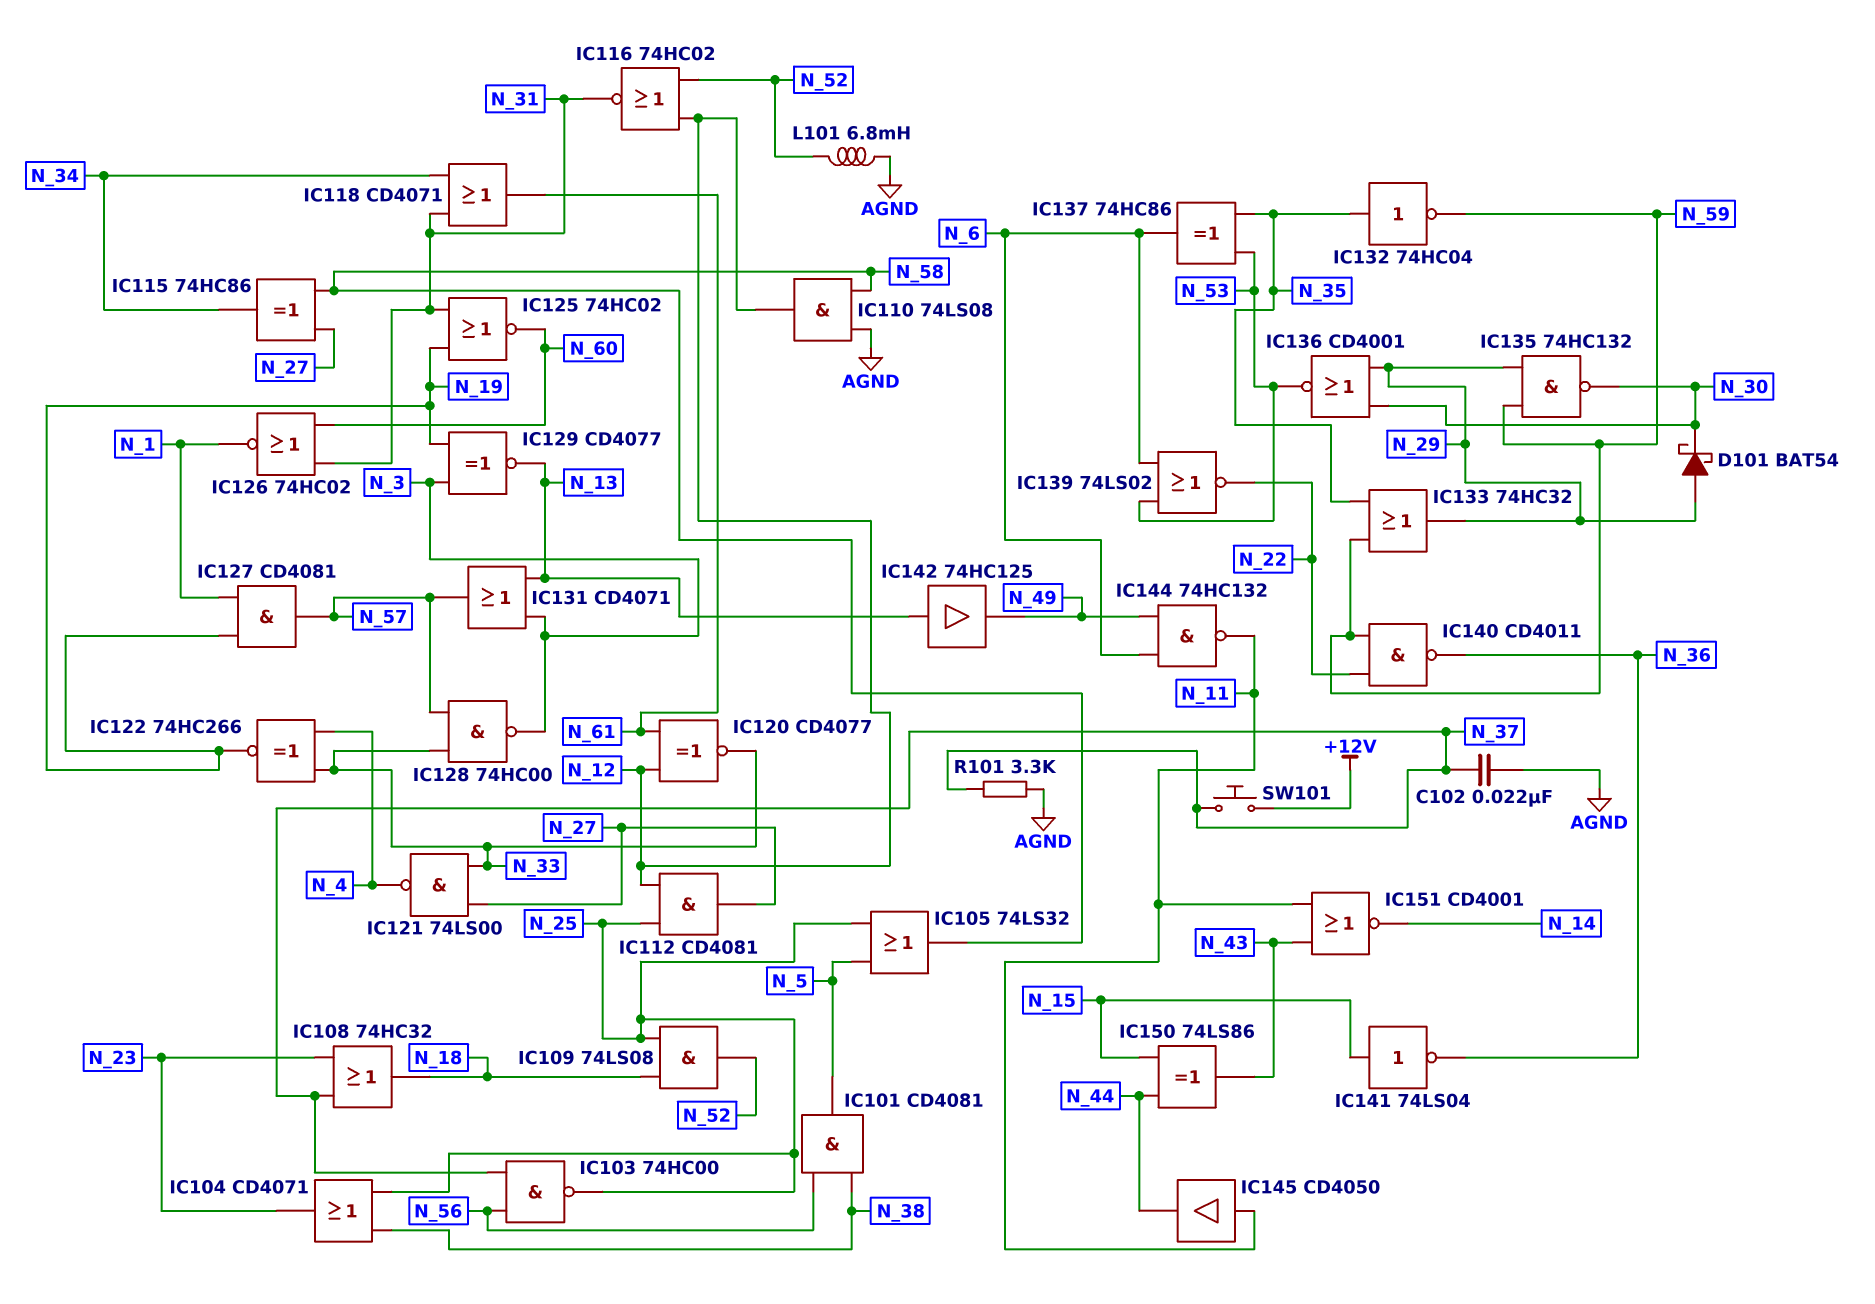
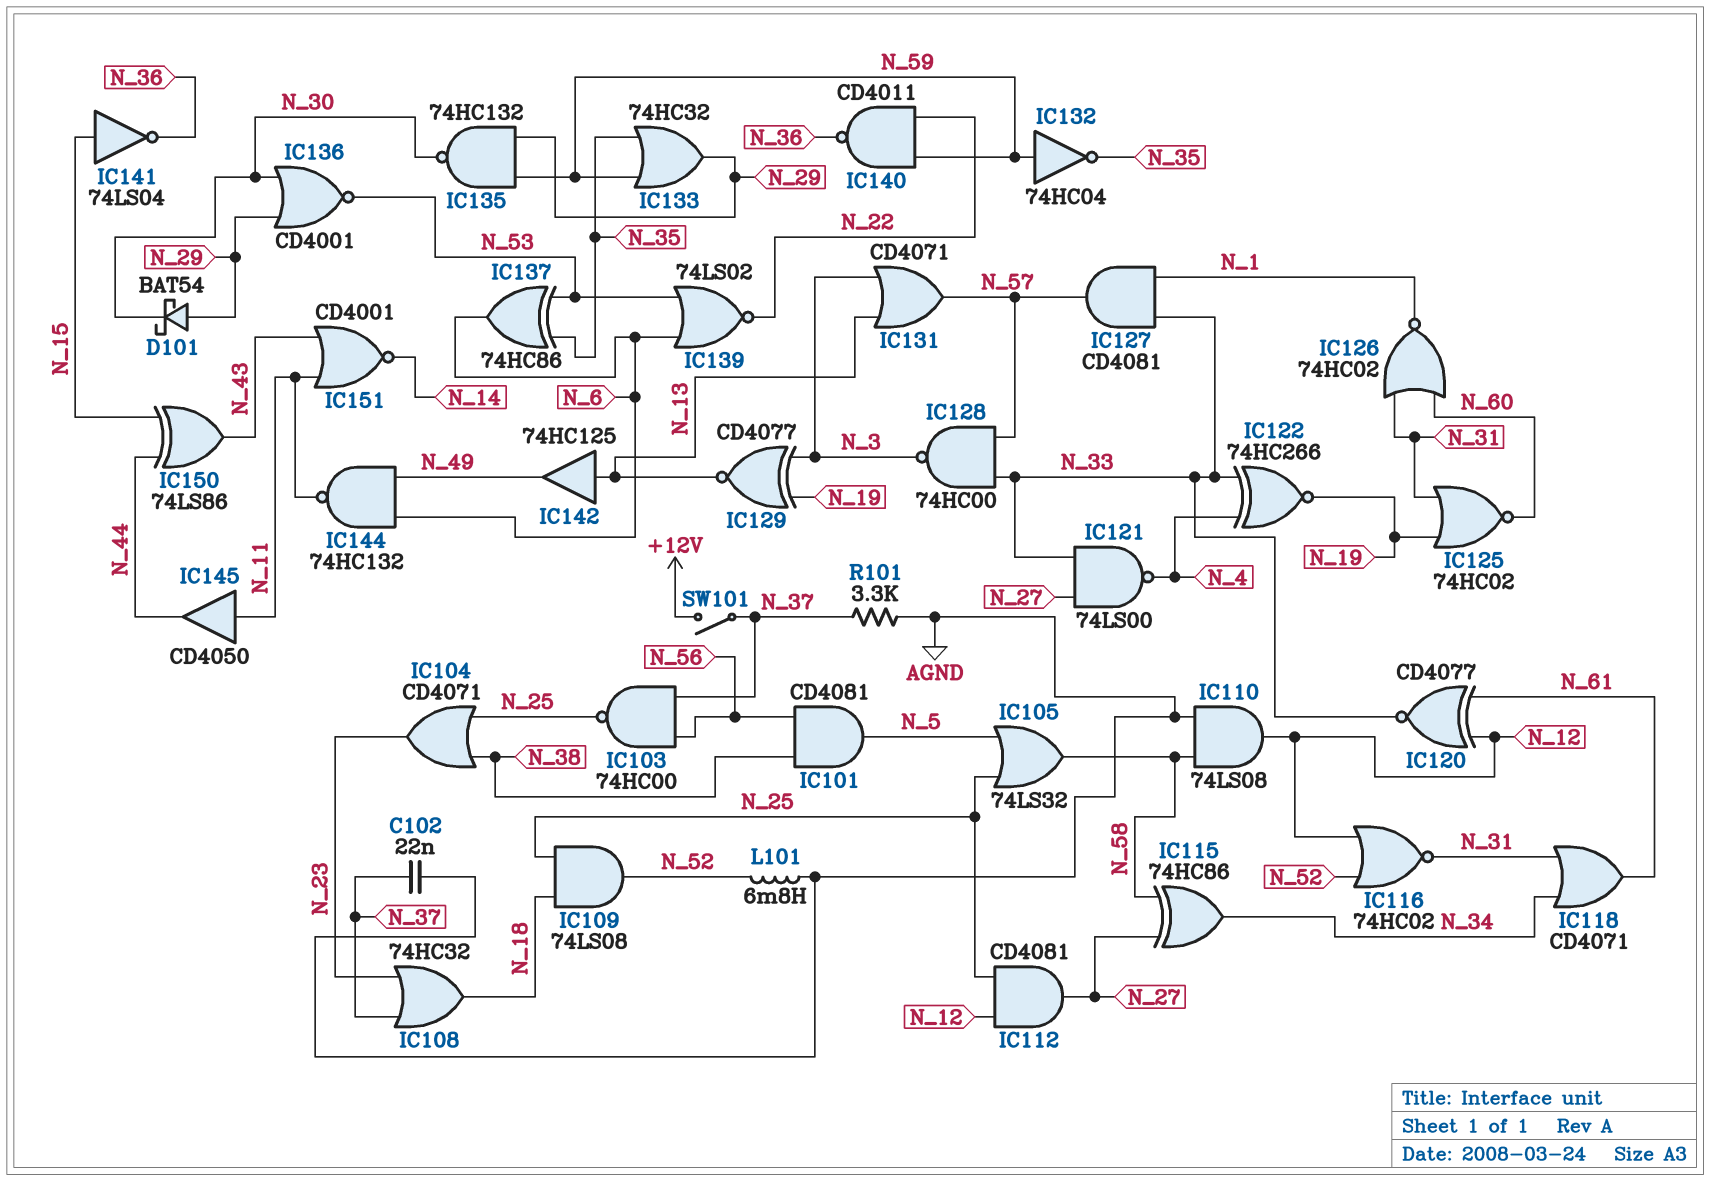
IC127: AND CD4081 (in N_1, in N_19, out N_57) -> AND CD4081 (in N_1, in N_33, out N_57)
IC132: NOT 74HC04 (in N_35, out N_59) -> NOT 74HC04 (in N_59, out N_35)
SW101: button (+12V, N_37) -> switch (+12V, N_37)

